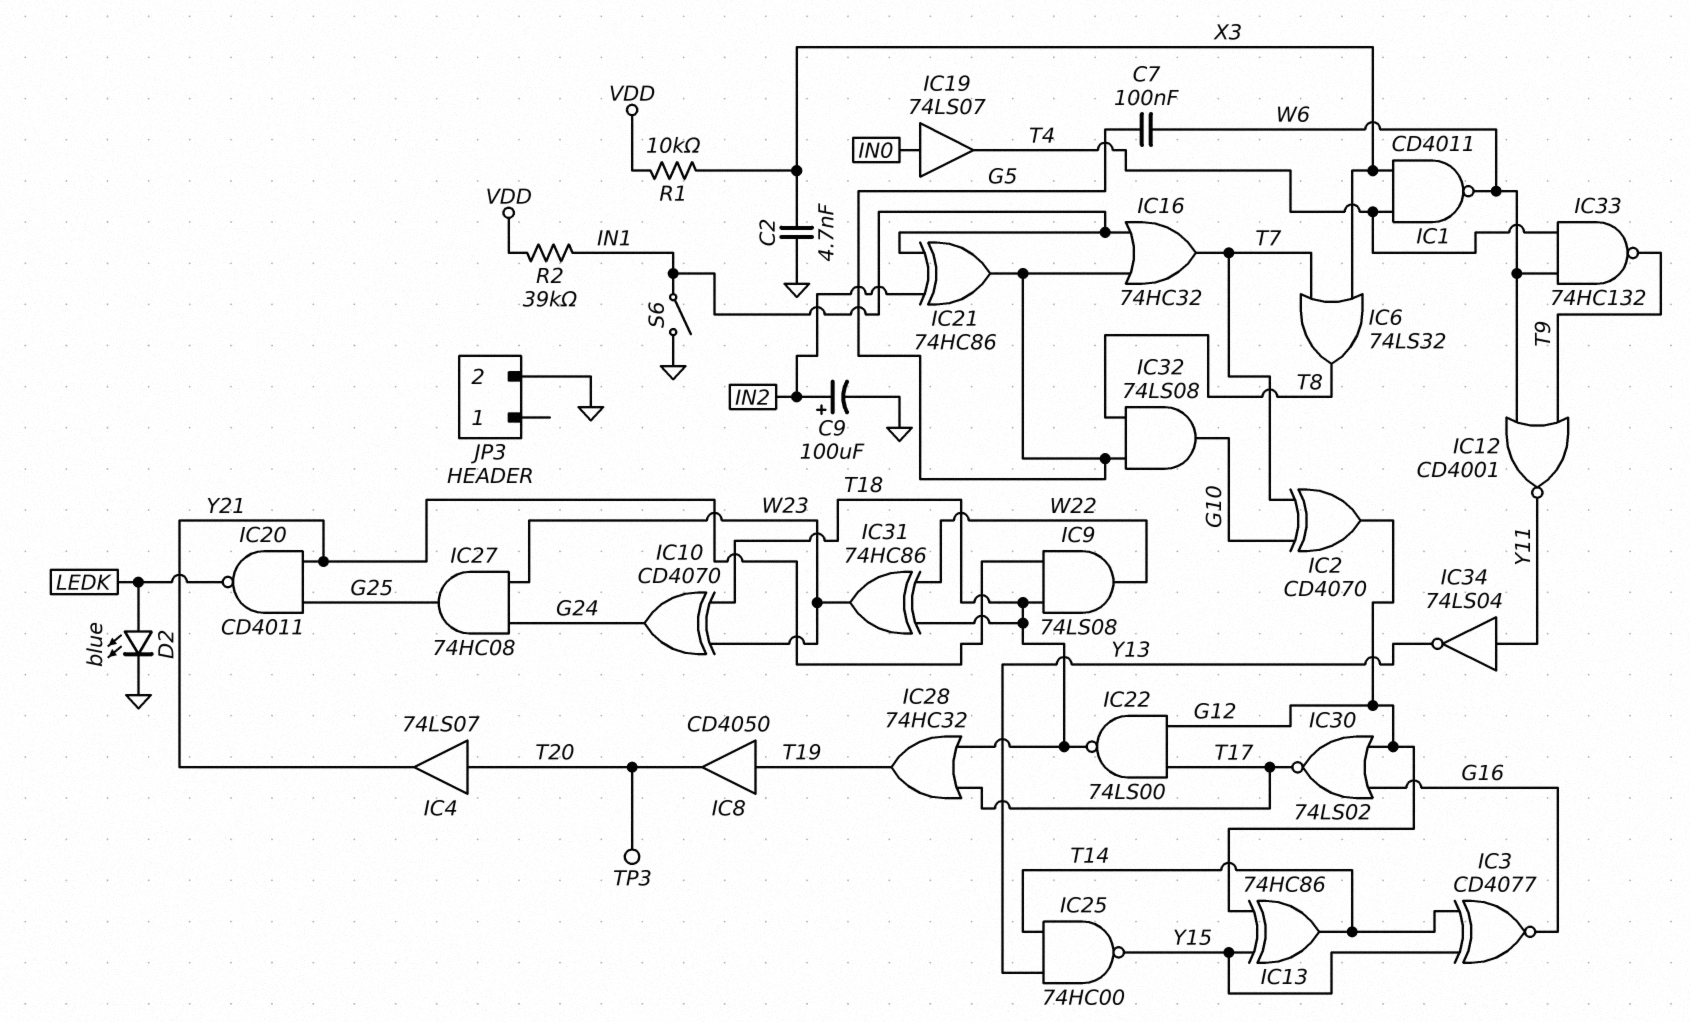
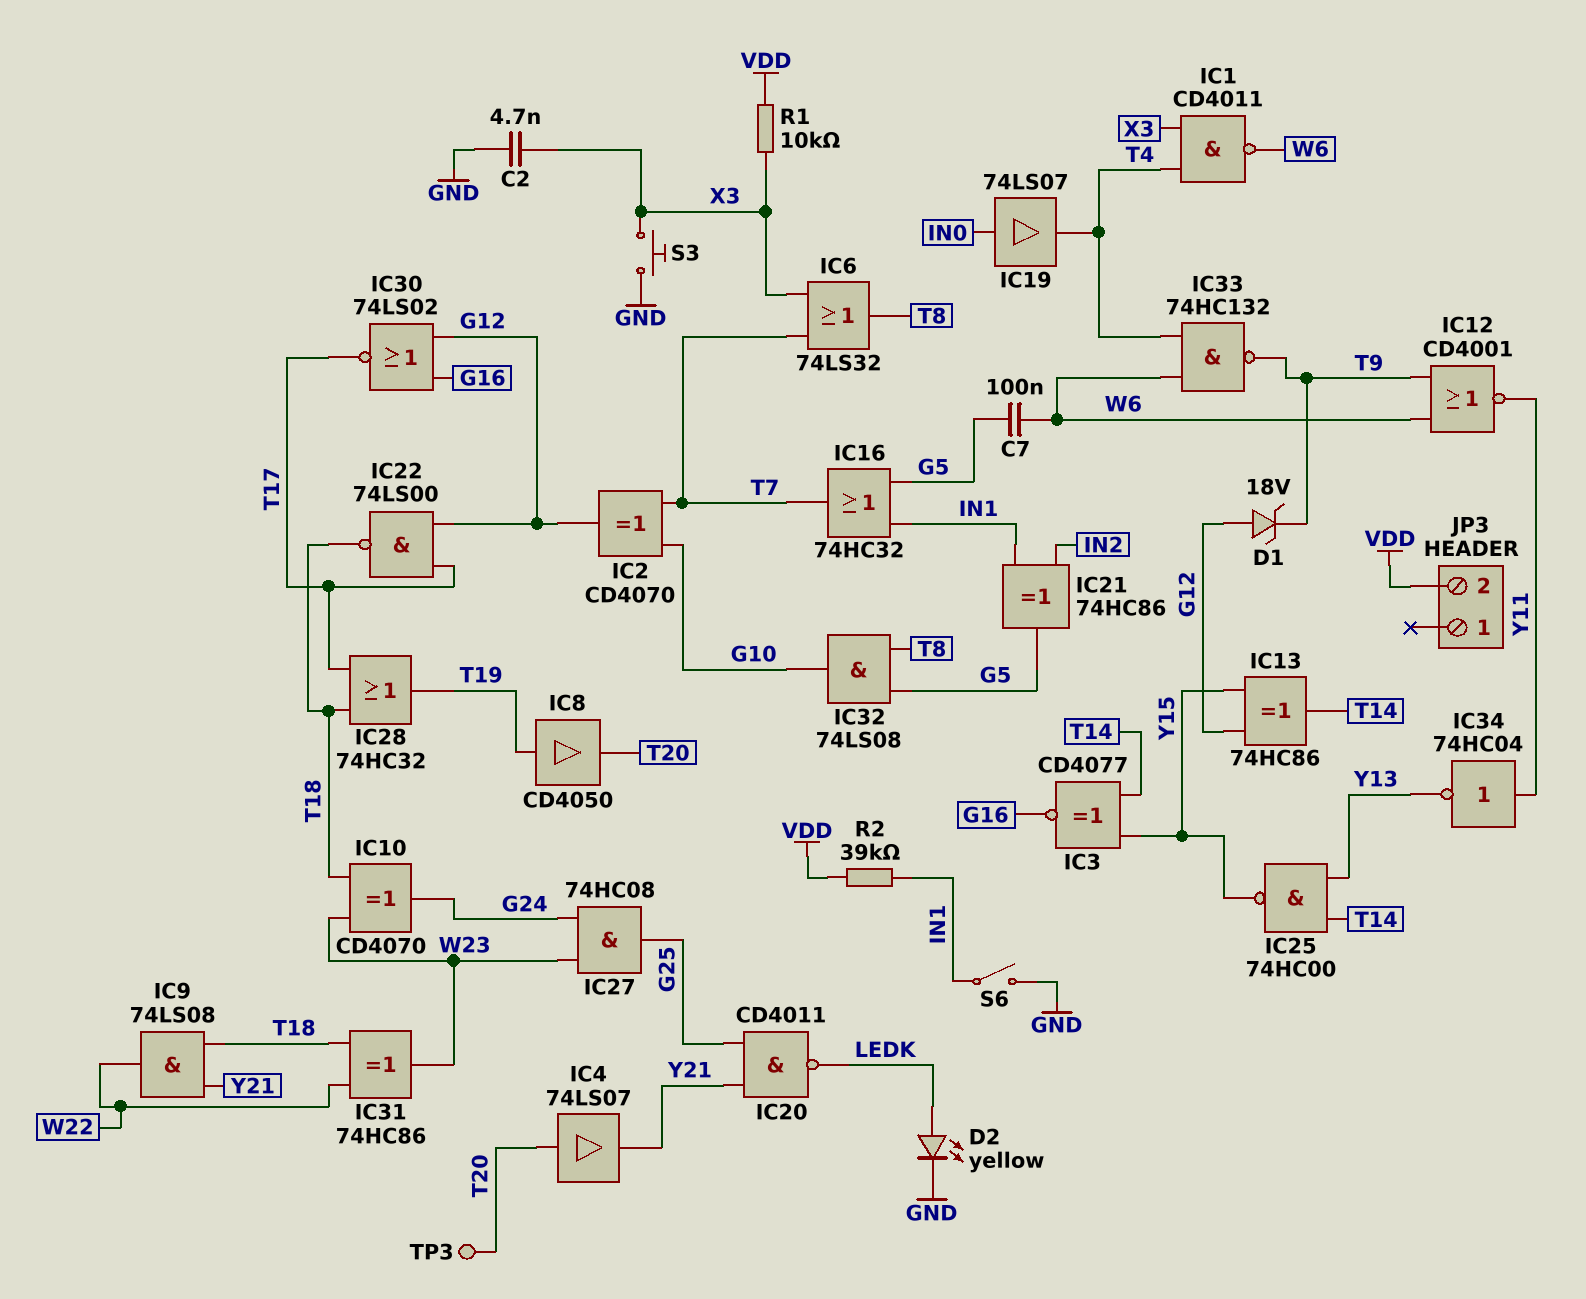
C9: 100uF (plus IN2, minus GND) -> none
D1: none -> zener 18V (A G12, K T9)
D2: LED blue (A LEDK, K GND) -> LED yellow (A LEDK, K GND)
IC34: NOT 74LS04 (in Y11, out Y13) -> NOT 74HC04 (in Y11, out Y13)
JP3 pin 2: GND -> VDD
S3: none -> button (GND, X3)

